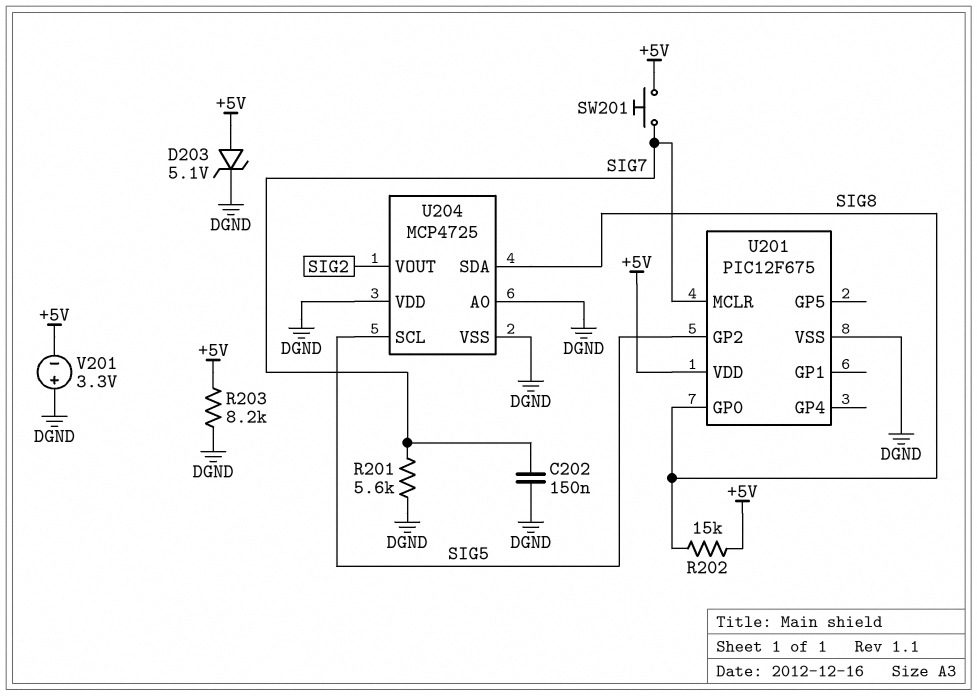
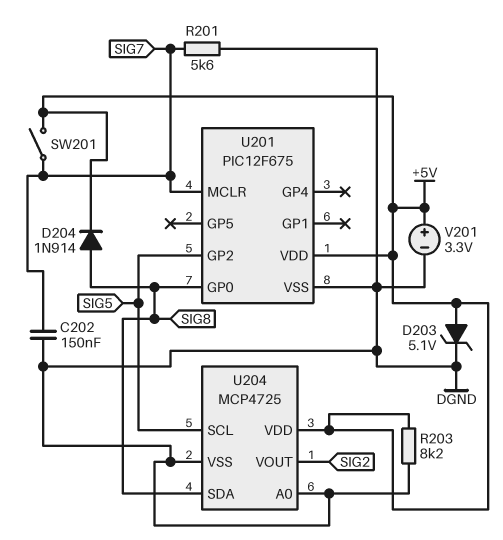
D204: none -> diode 1N914 (A SIG8, K +5V)
R202: 15k (+5V, SIG8) -> none
SW201: button (+5V, SIG7) -> switch (+5V, SIG7)
U204 pin VDD: DGND -> +5V
V201: 3.3V (plus DGND, minus +5V) -> 3.3V (plus +5V, minus DGND)

